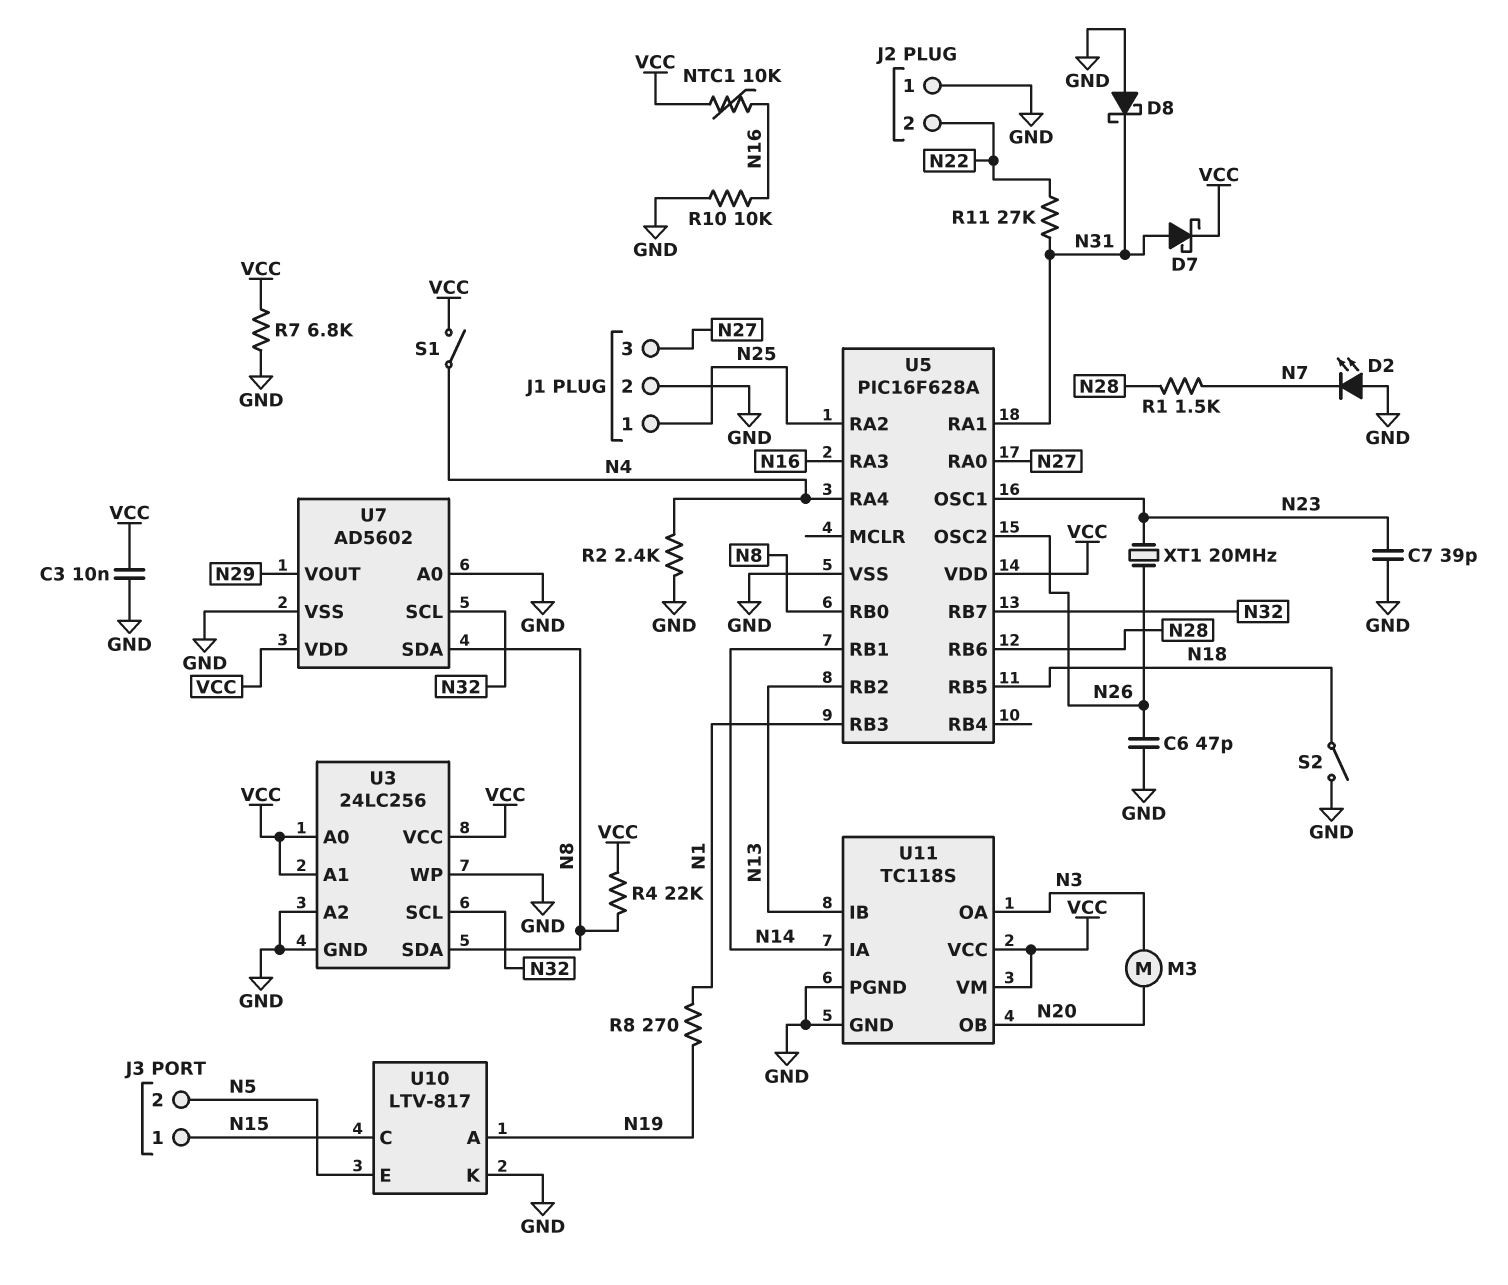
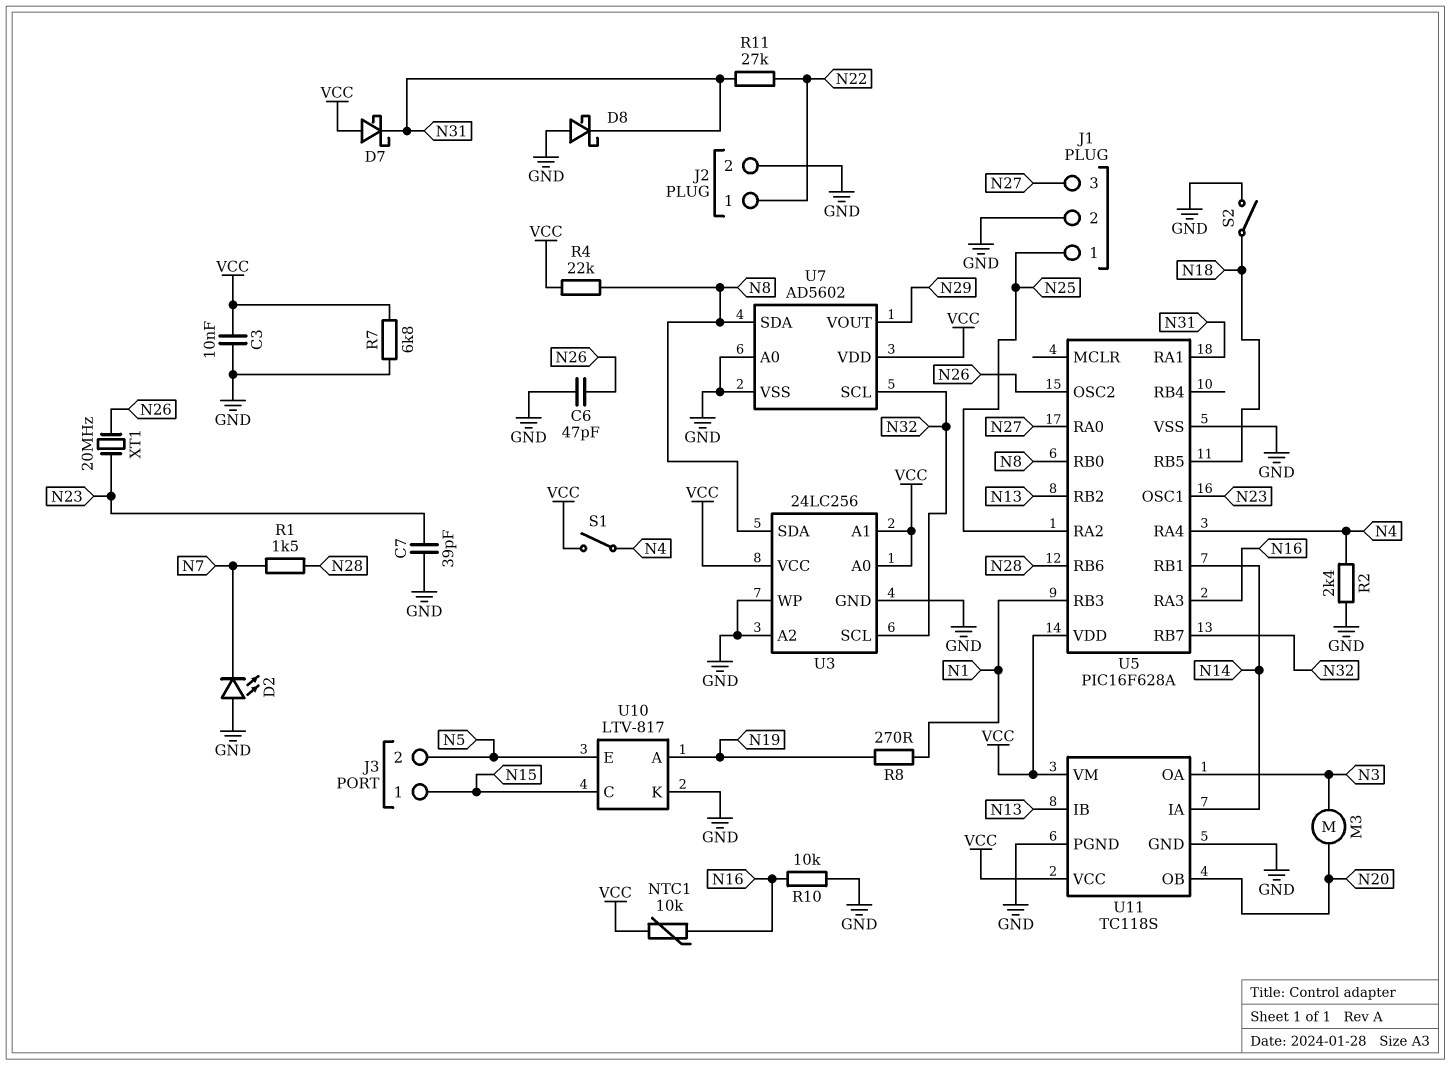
D7: schottky (A N31, K VCC) -> schottky (A VCC, K N31)
J2 pin 1: GND -> N22
J2 pin 2: N22 -> GND

